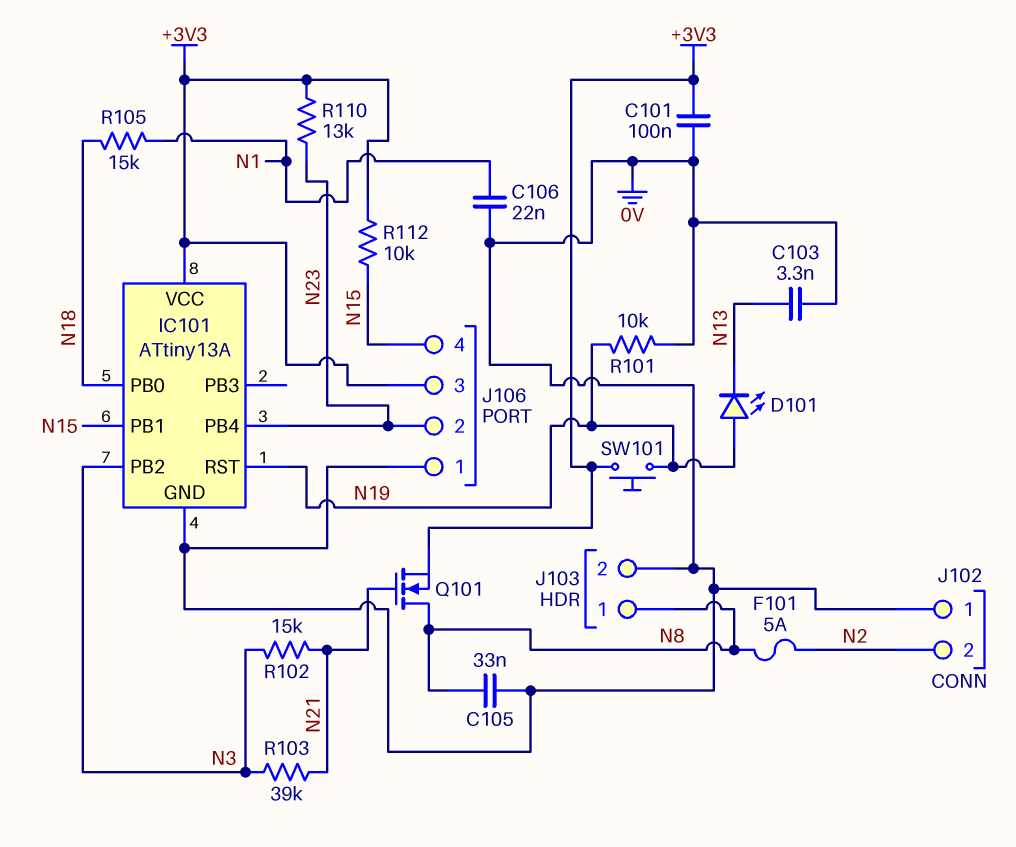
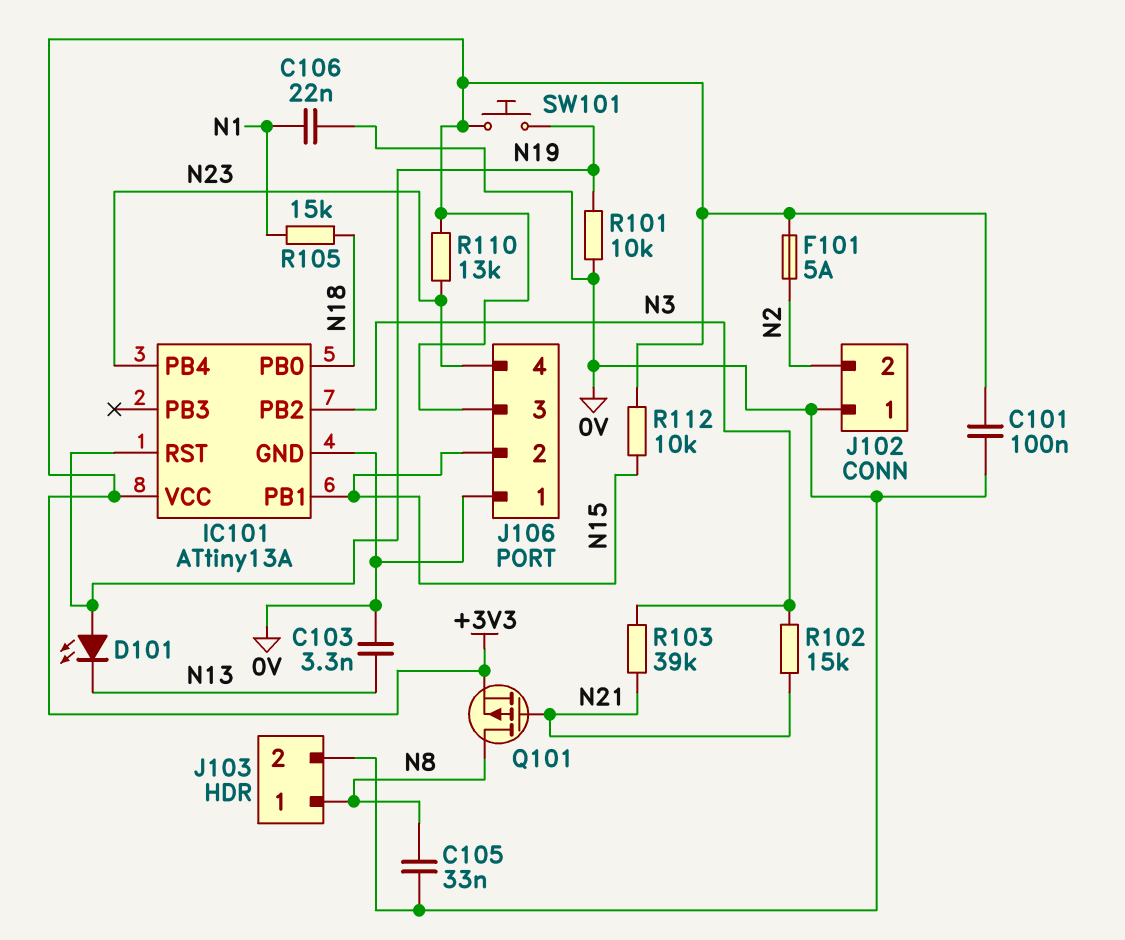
F101: 5A (N2, N8) -> 5A (+3V3, N2)
J106 pin 2: N23 -> N15
J106 pin 4: N15 -> N23
Q101: NMOS (G N21, D N8, S +3V3) -> PMOS (G N21, D N8, S +3V3)

